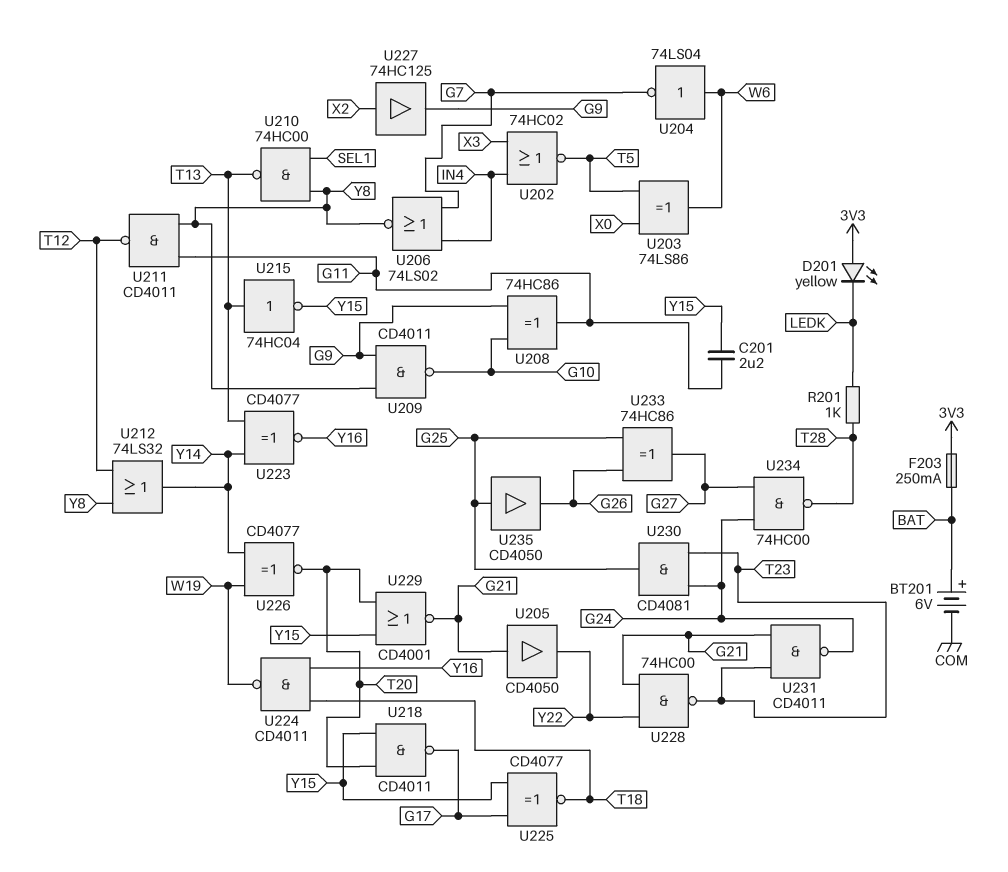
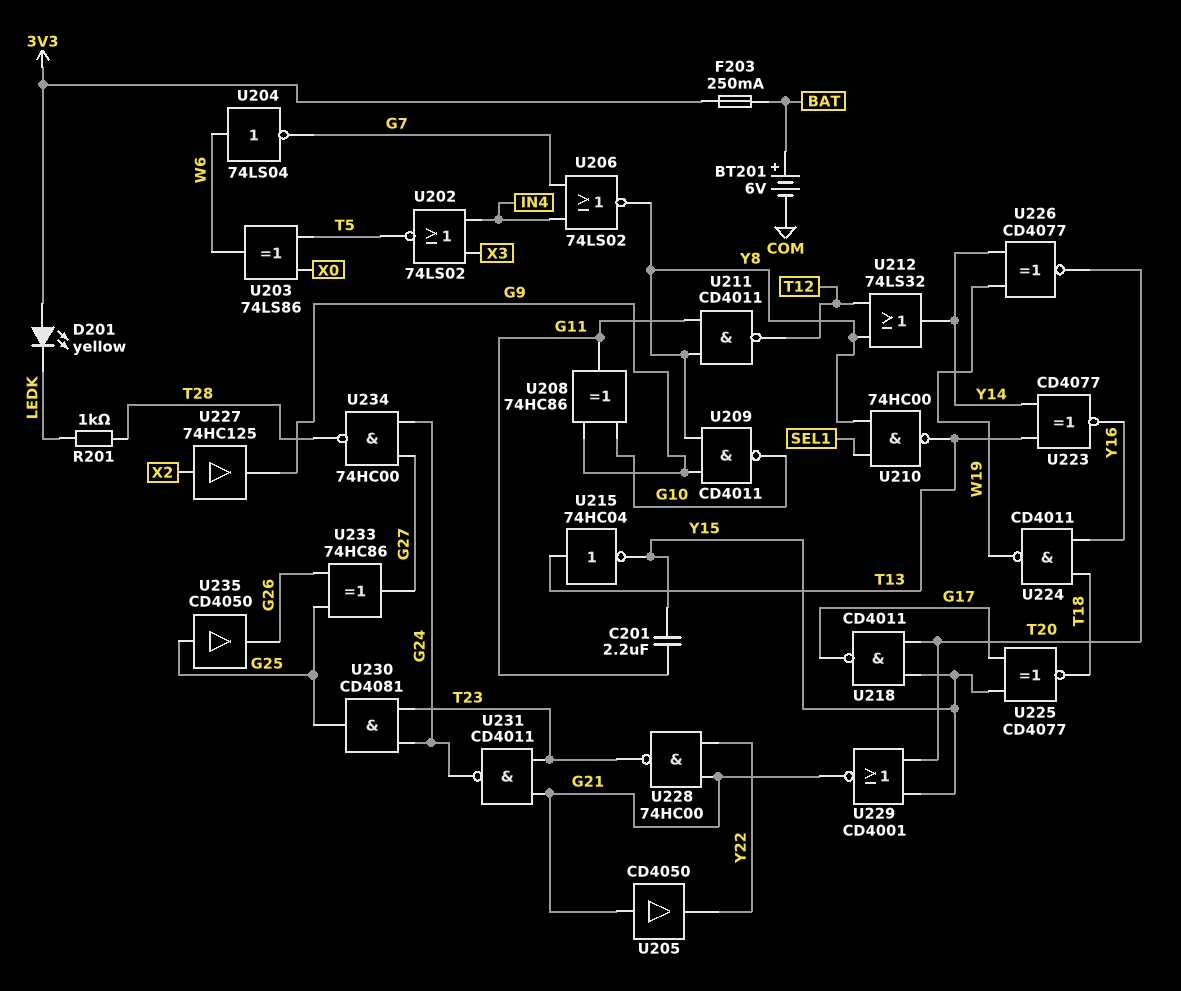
U202: NOR 74HC02 (in IN4, in X3, out T5) -> NOR 74LS02 (in IN4, in X3, out T5)

